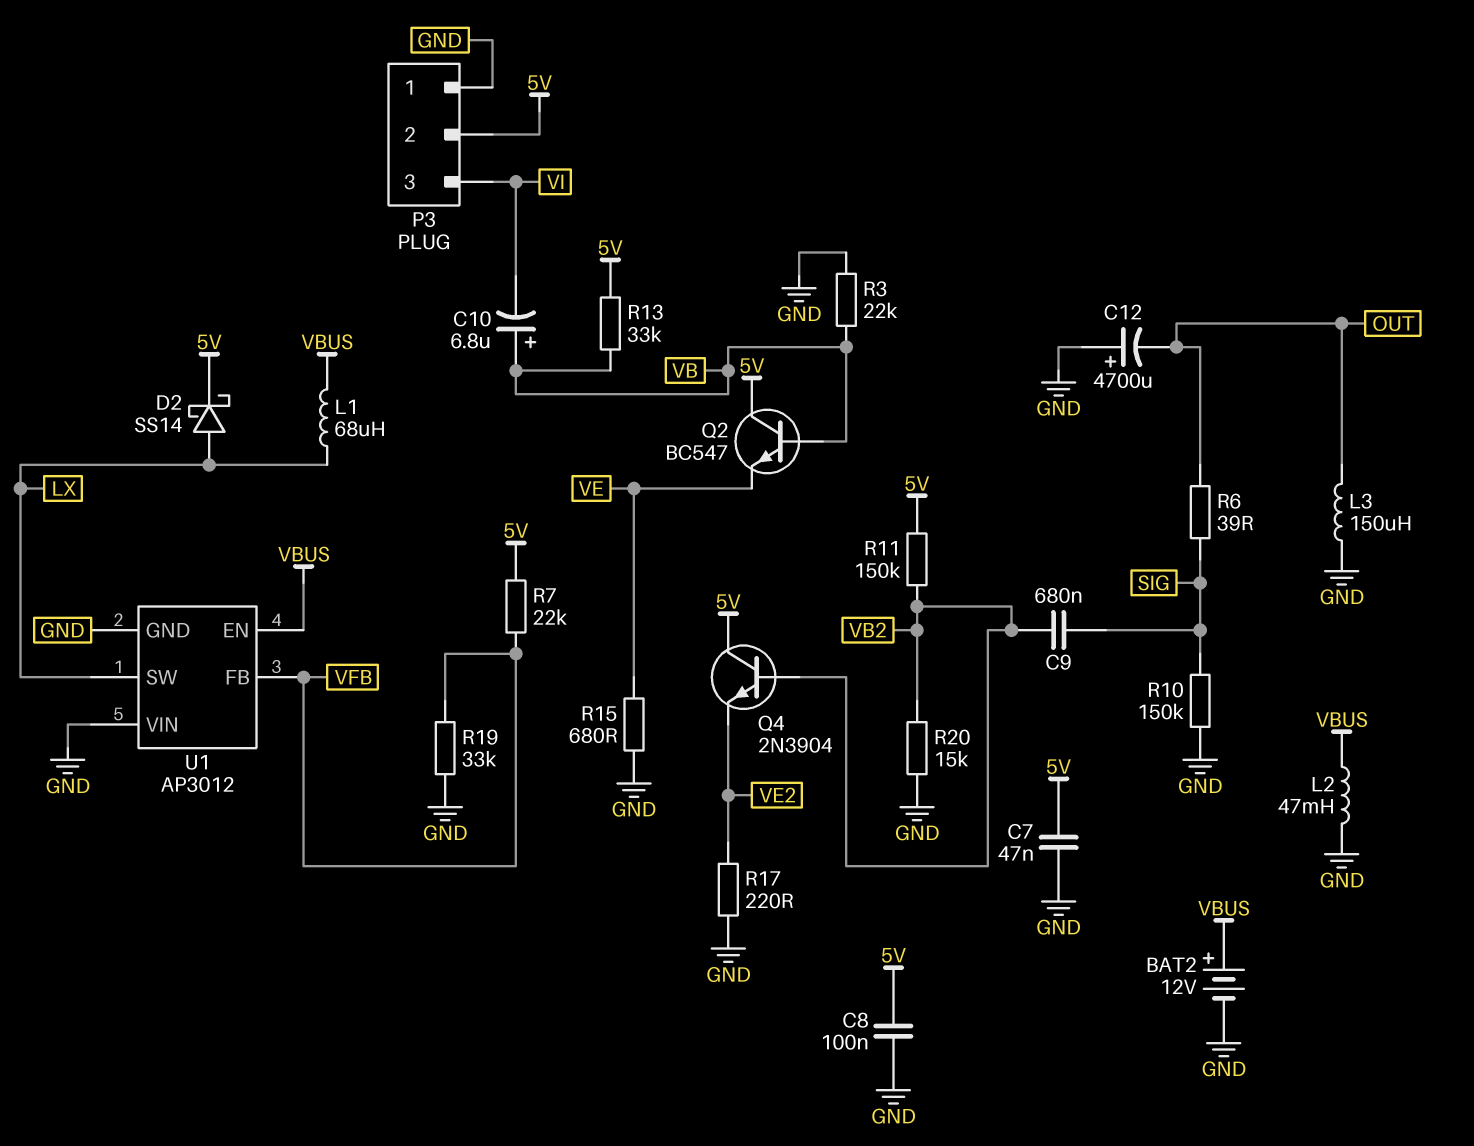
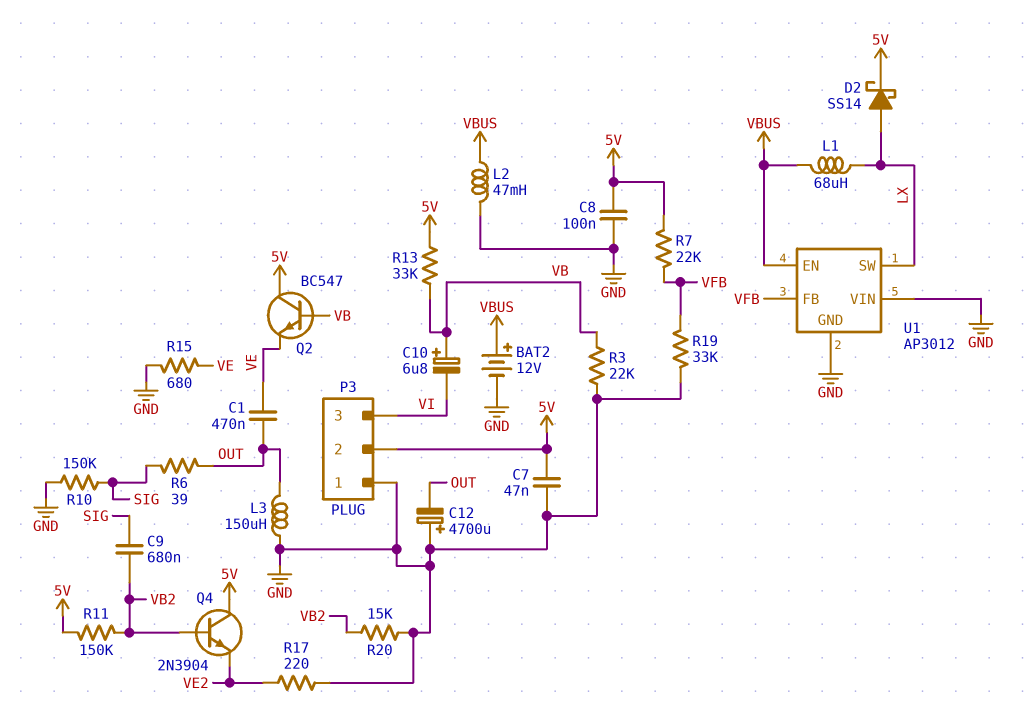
C1: none -> 470nF (OUT, VE)

